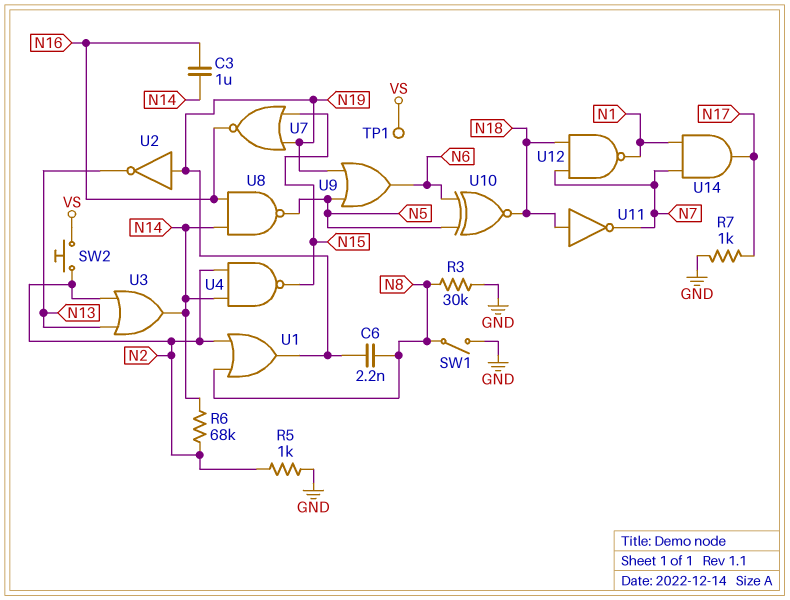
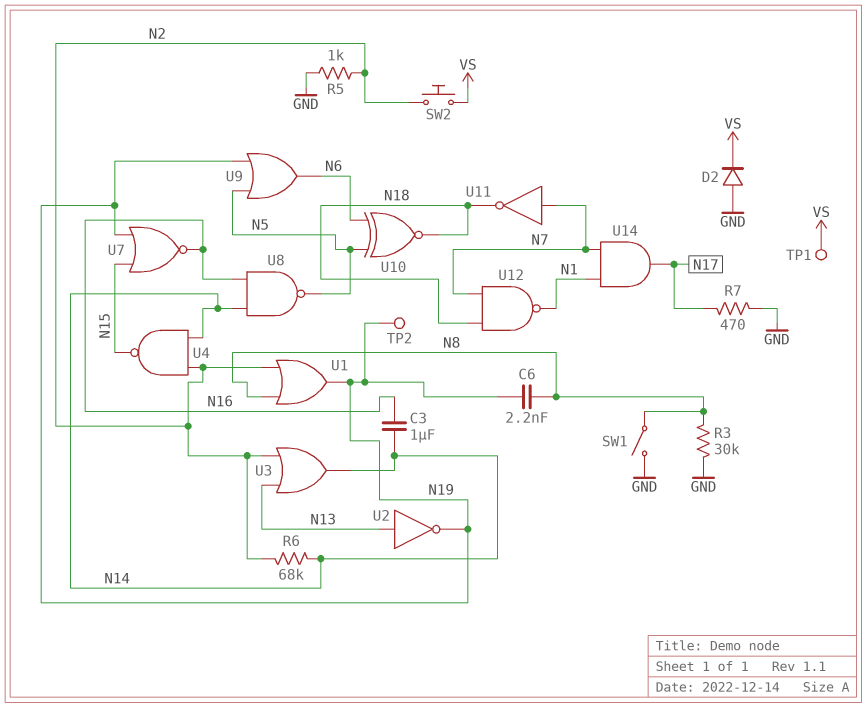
D2: none -> diode (A GND, K VS)
R7: 1k (GND, N17) -> 470 (GND, N17)
TP2: none -> test point (N19)
U2: NOT (in N19, out N13) -> NOT (in N13, out N19)
U11: NOT (in N18, out N7) -> NOT (in N7, out N18)

